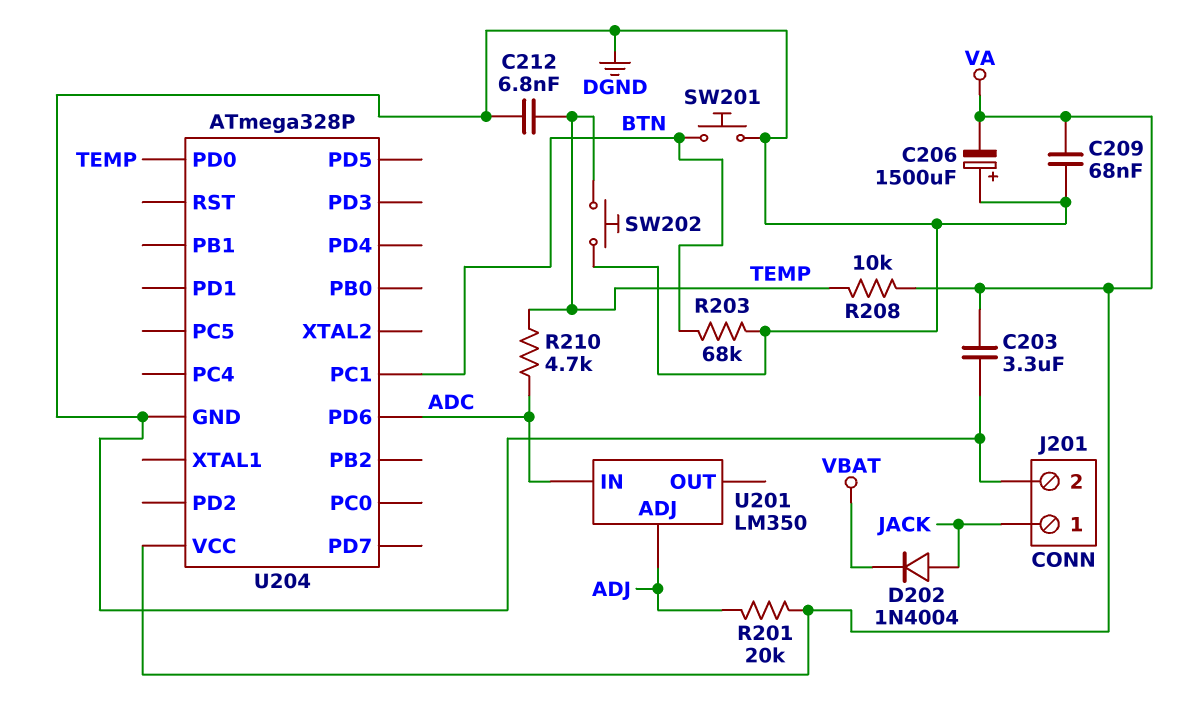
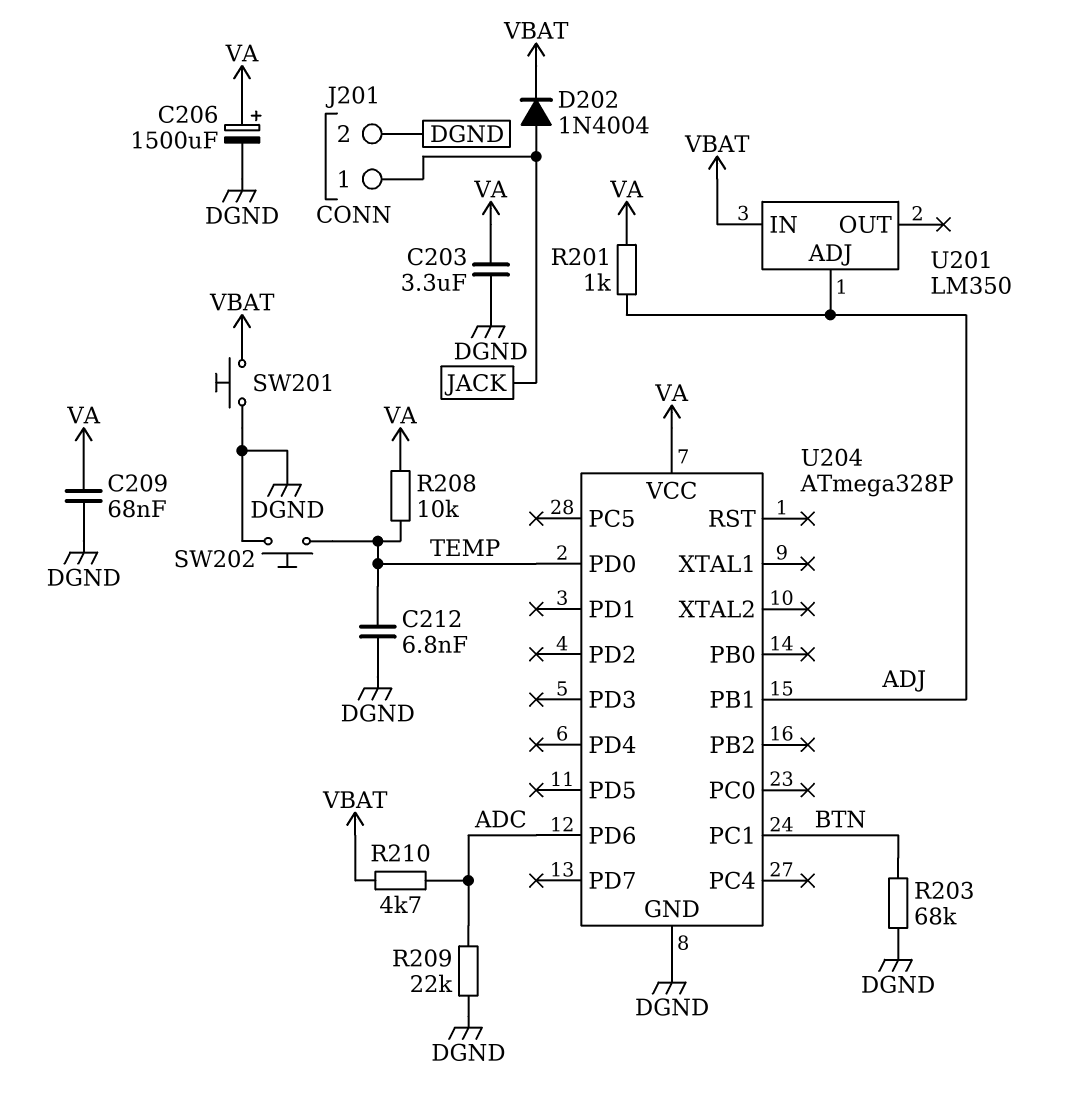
C206: 1500uF (plus DGND, minus VA) -> 1500uF (plus VA, minus DGND)
R201: 20k (ADJ, VA) -> 1k (ADJ, VA)
R209: none -> 22k (ADC, DGND)
R210: 4.7k (ADC, TEMP) -> 4.7k (ADC, VBAT)
SW201: button (BTN, DGND) -> button (DGND, VBAT)
U201 pin IN: ADC -> VBAT
U204 pin PB1: none -> ADJ

